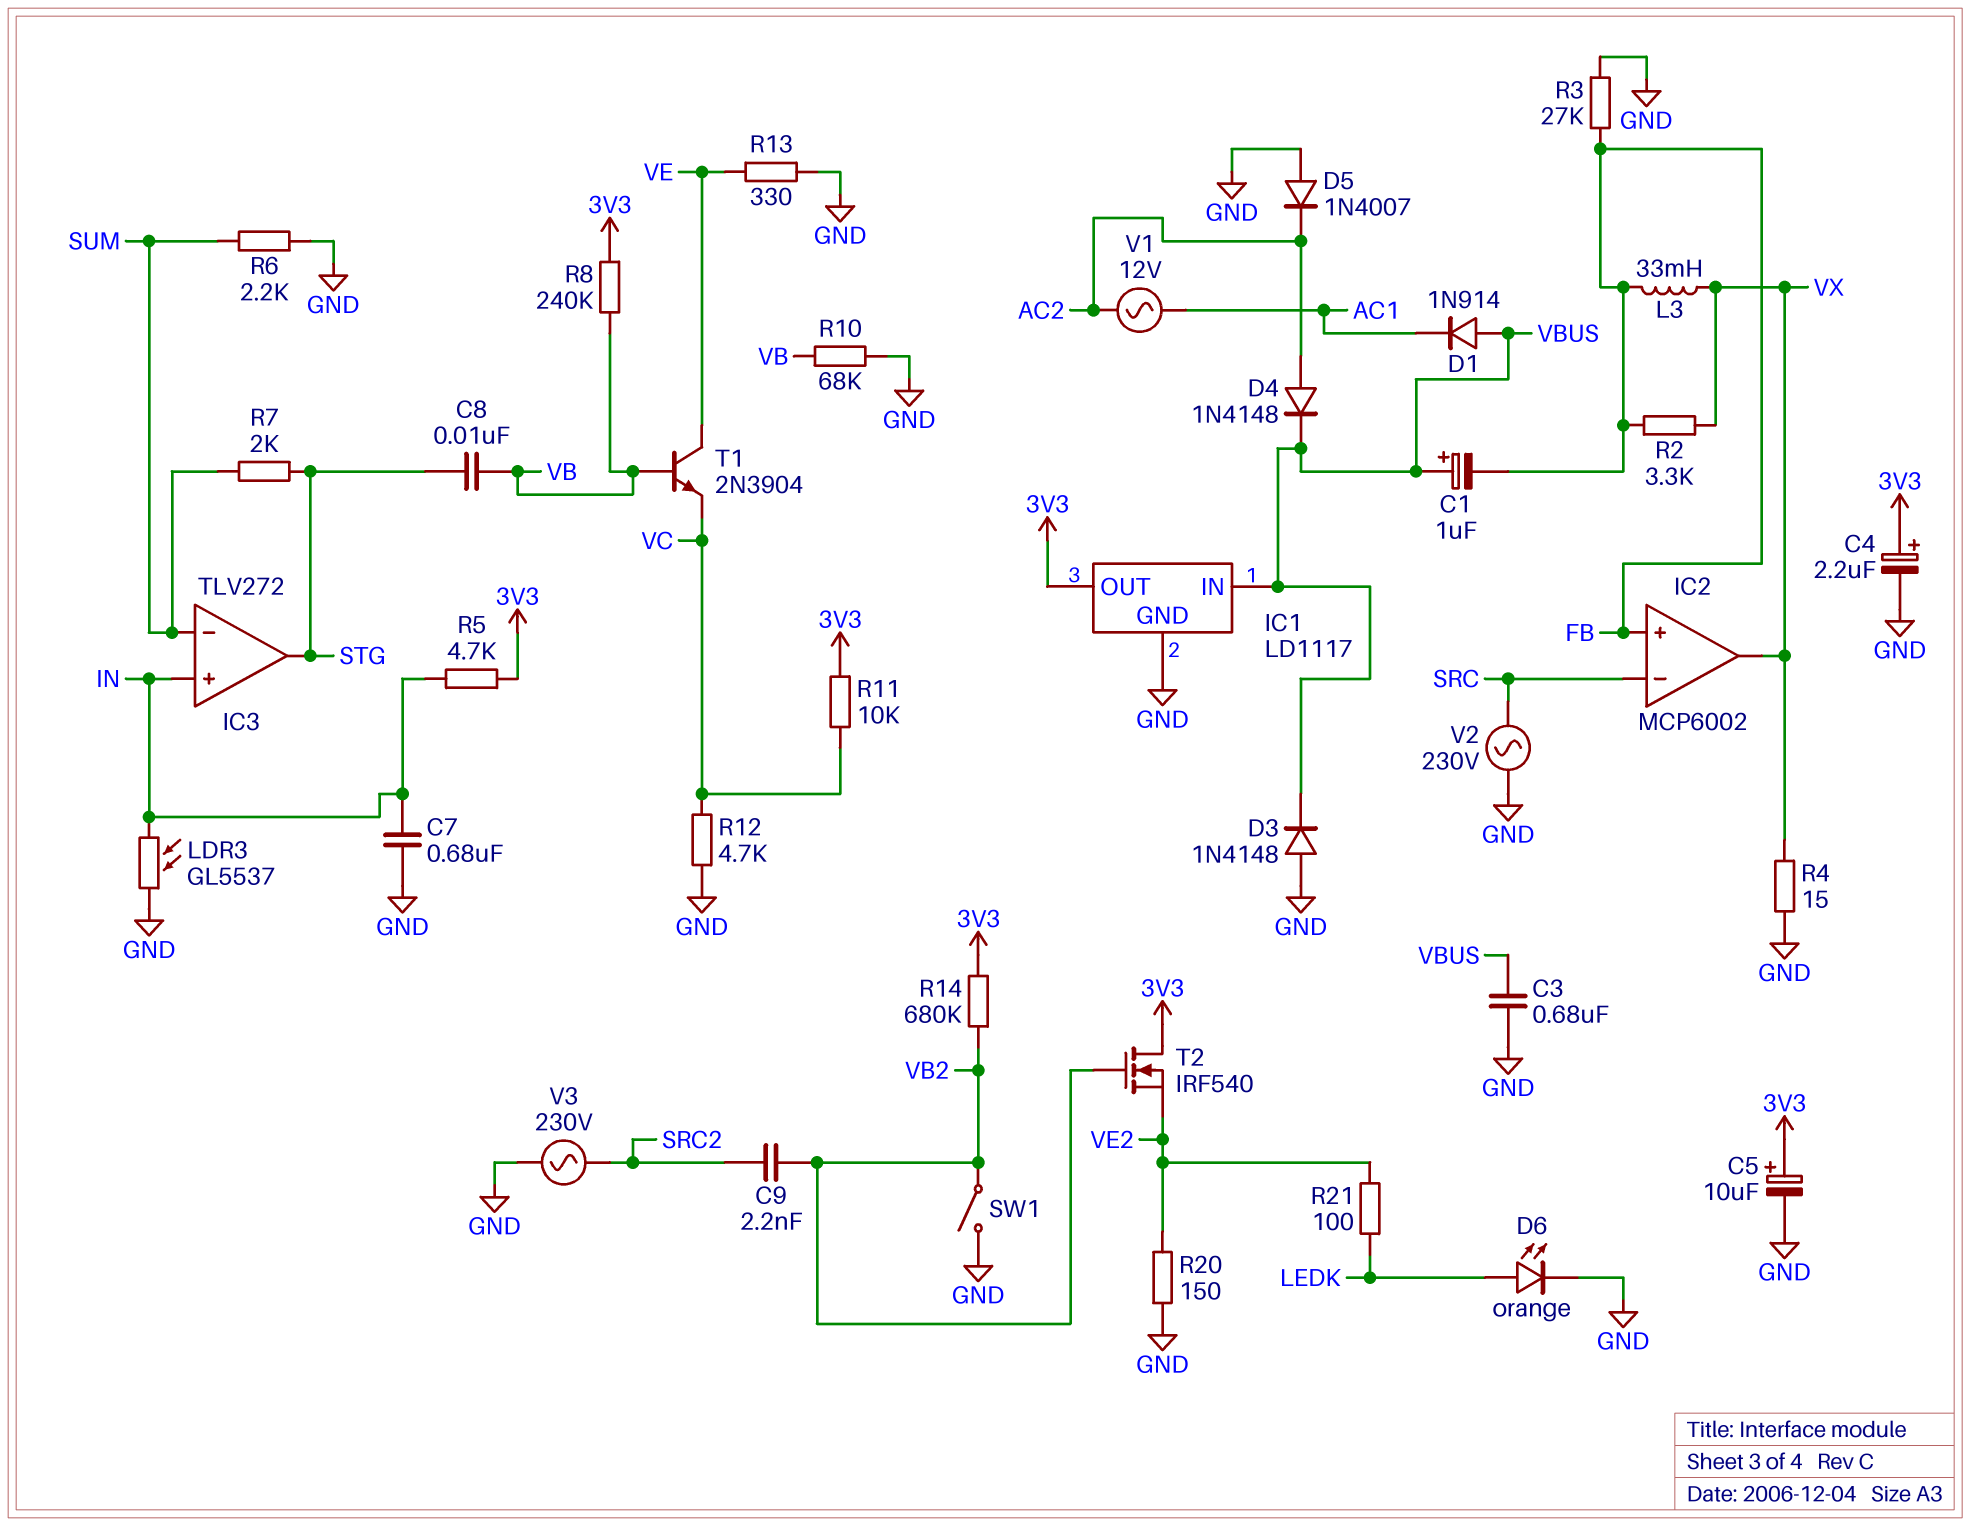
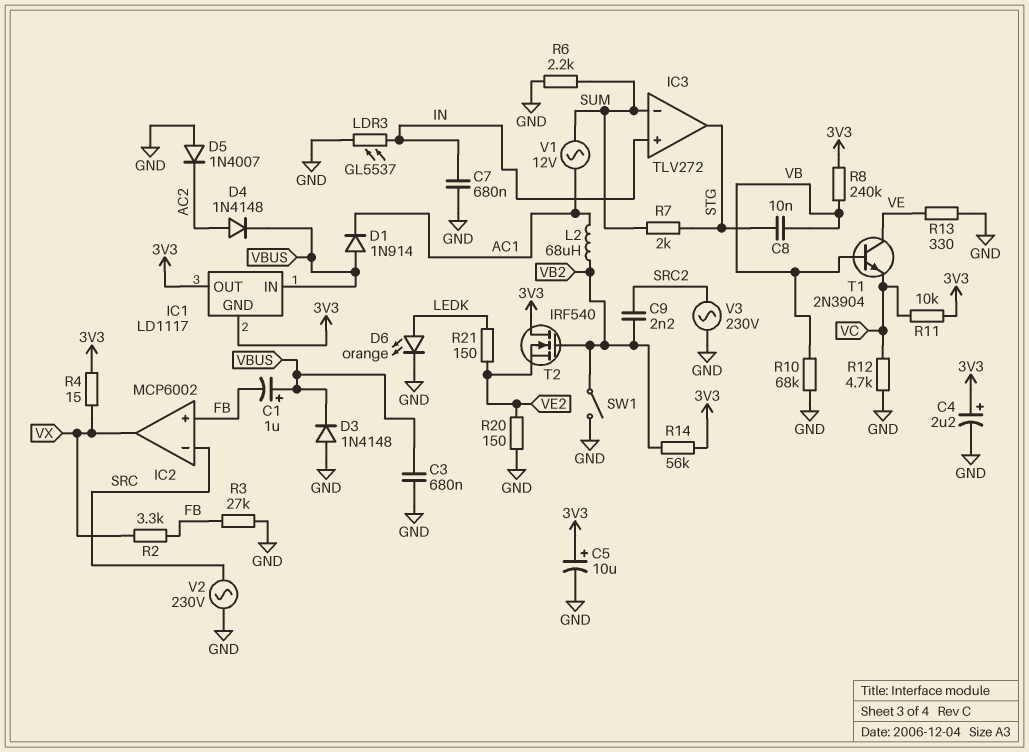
IC1 pin GND: GND -> 3V3
L2: none -> 68uH (AC1, VB2)
L3: 33mH (FB, VX) -> none
R4: 15 (GND, VX) -> 15 (3V3, VX)
R5: 4.7k (3V3, IN) -> none
R14: 680k (3V3, VB2) -> 56k (3V3, VB2)
R21: 100 (LEDK, VE2) -> 150 (LEDK, VE2)
V1: AC 12V (AC1, AC2) -> AC 12V (AC1, SUM)

